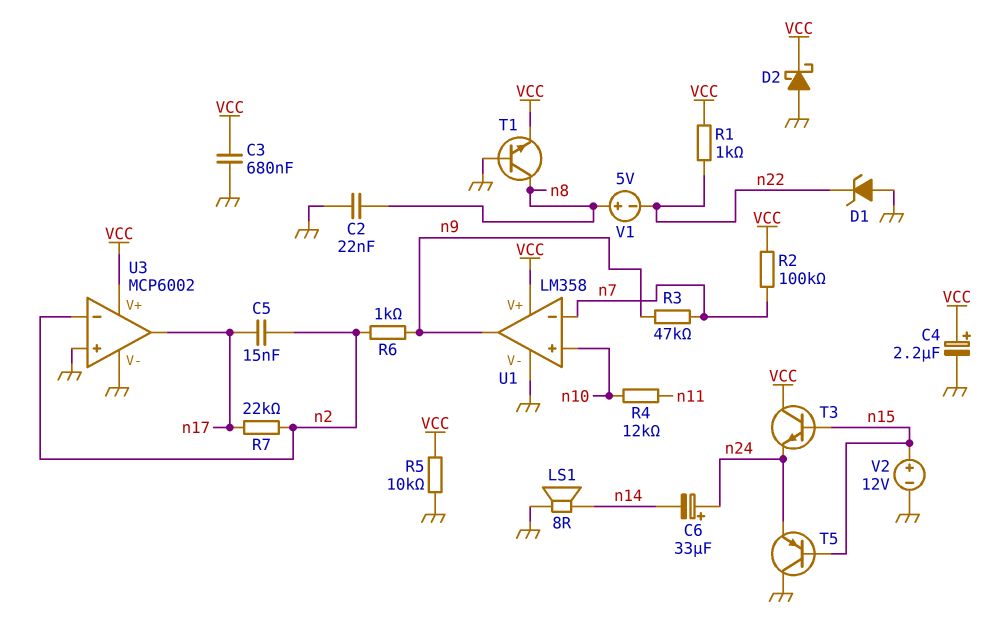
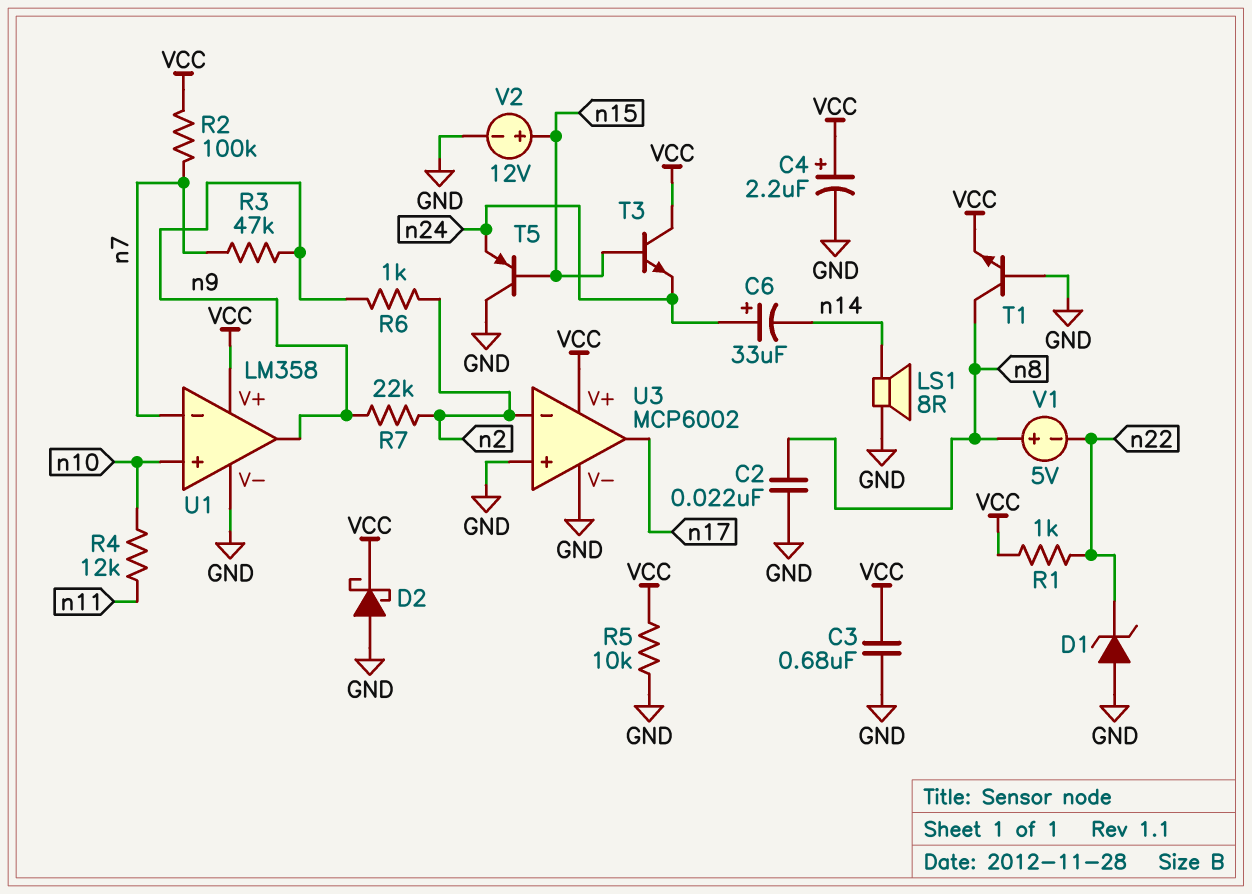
C5: 15nF (n2, n17) -> none
R7: 22k (n2, n17) -> 22k (n2, n9)

